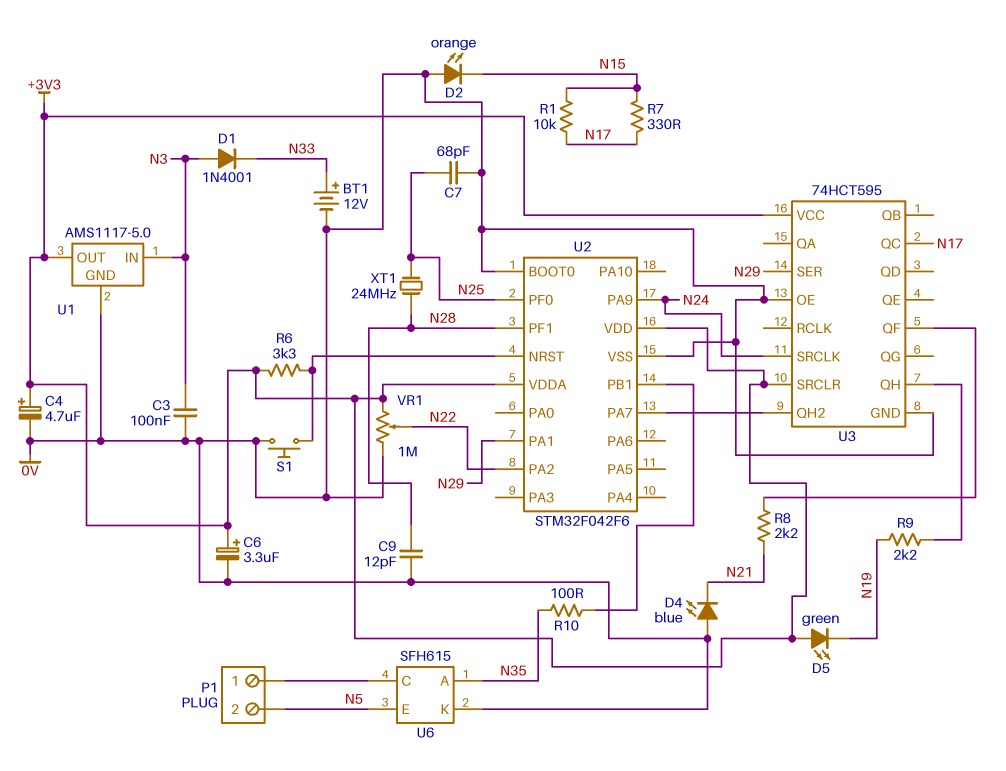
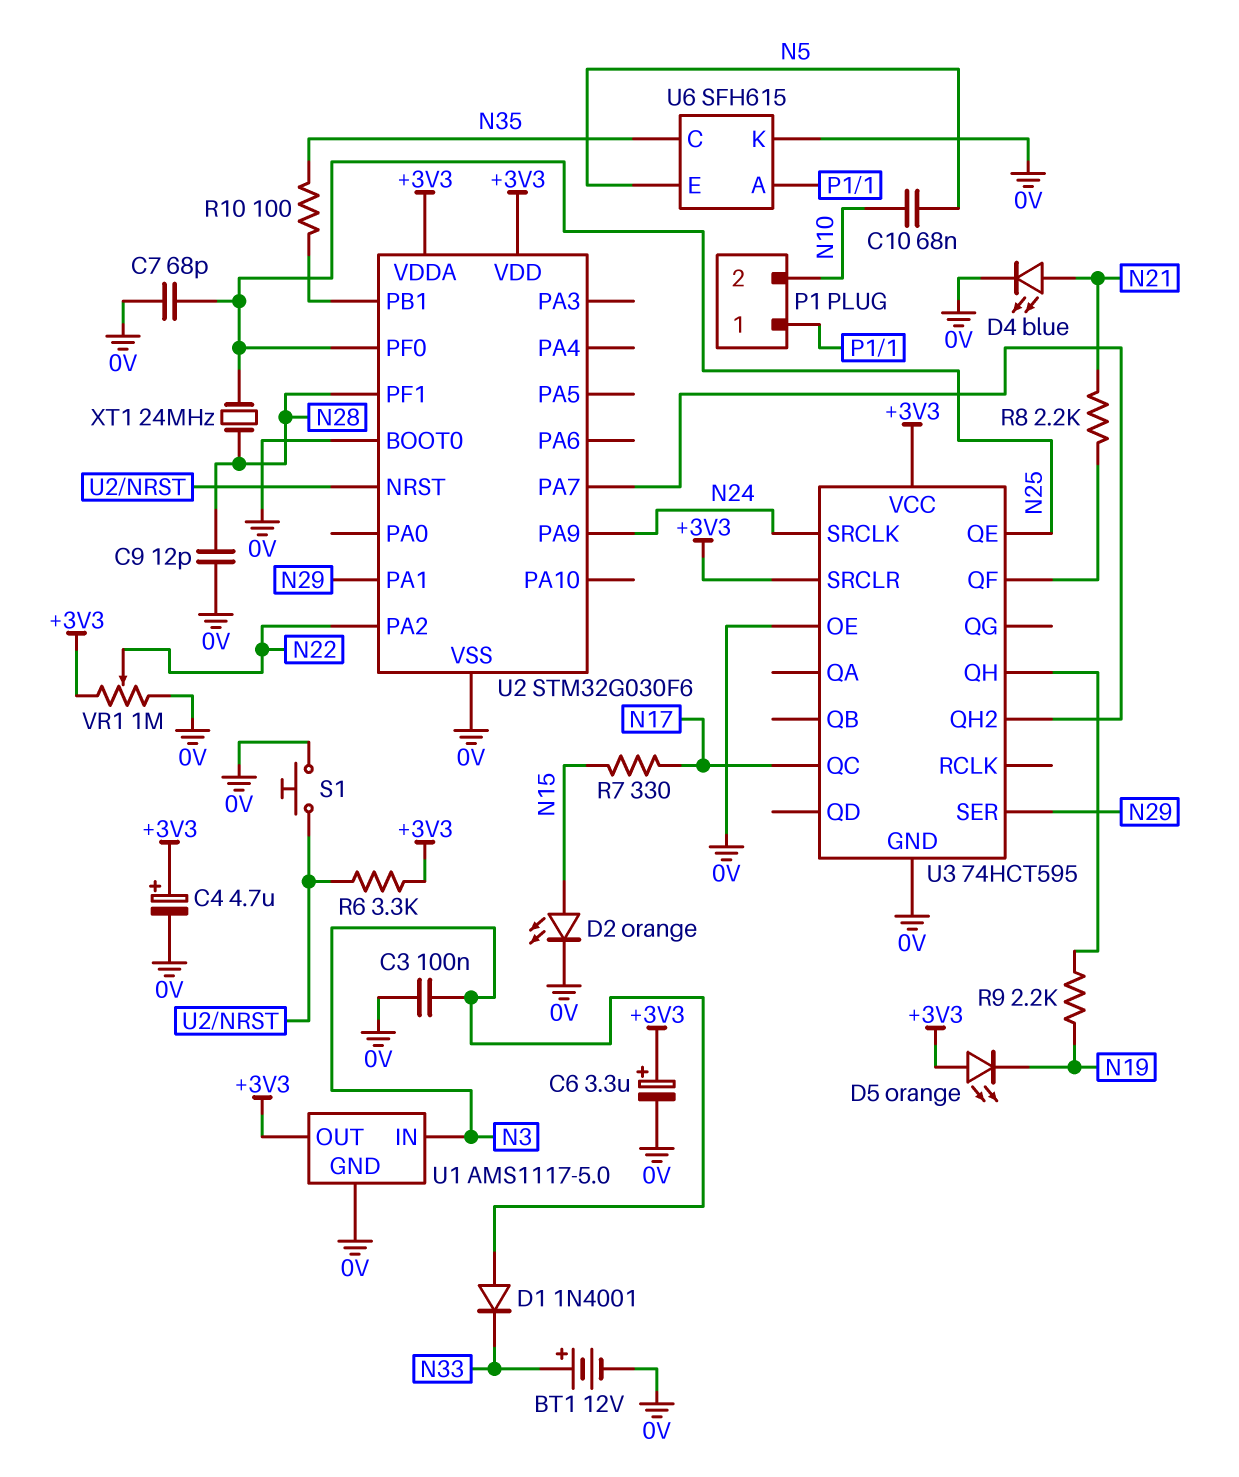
C10: none -> 68nF (N5, N10)
D2: LED orange (A 0V, K N15) -> LED orange (A N15, K 0V)
D4: LED blue (A 0V, K N21) -> LED blue (A N21, K 0V)
D5: LED green (A +3V3, K N19) -> LED orange (A +3V3, K N19)
P1 pin 2: N5 -> N10
R1: 10k (N15, N17) -> none
U2: STM32F042F6 -> STM32G030F6
U3 pin QE: none -> N25
U6 pin A: N35 -> P1/1
U6 pin C: P1/1 -> N35

